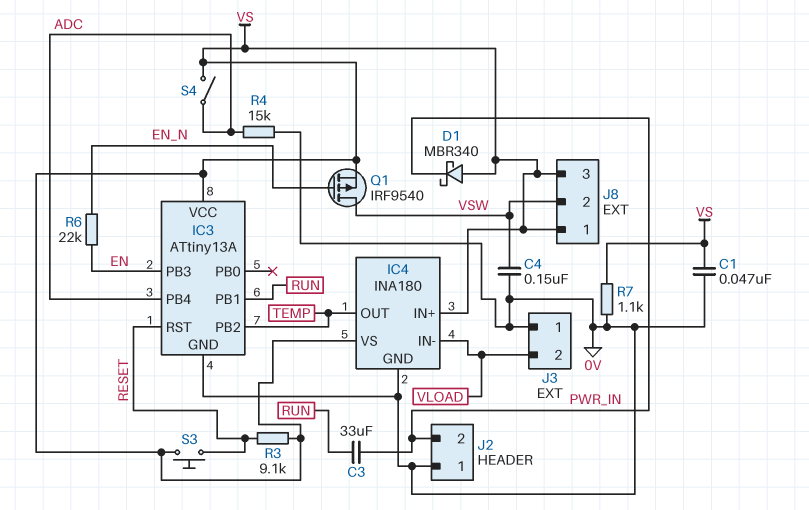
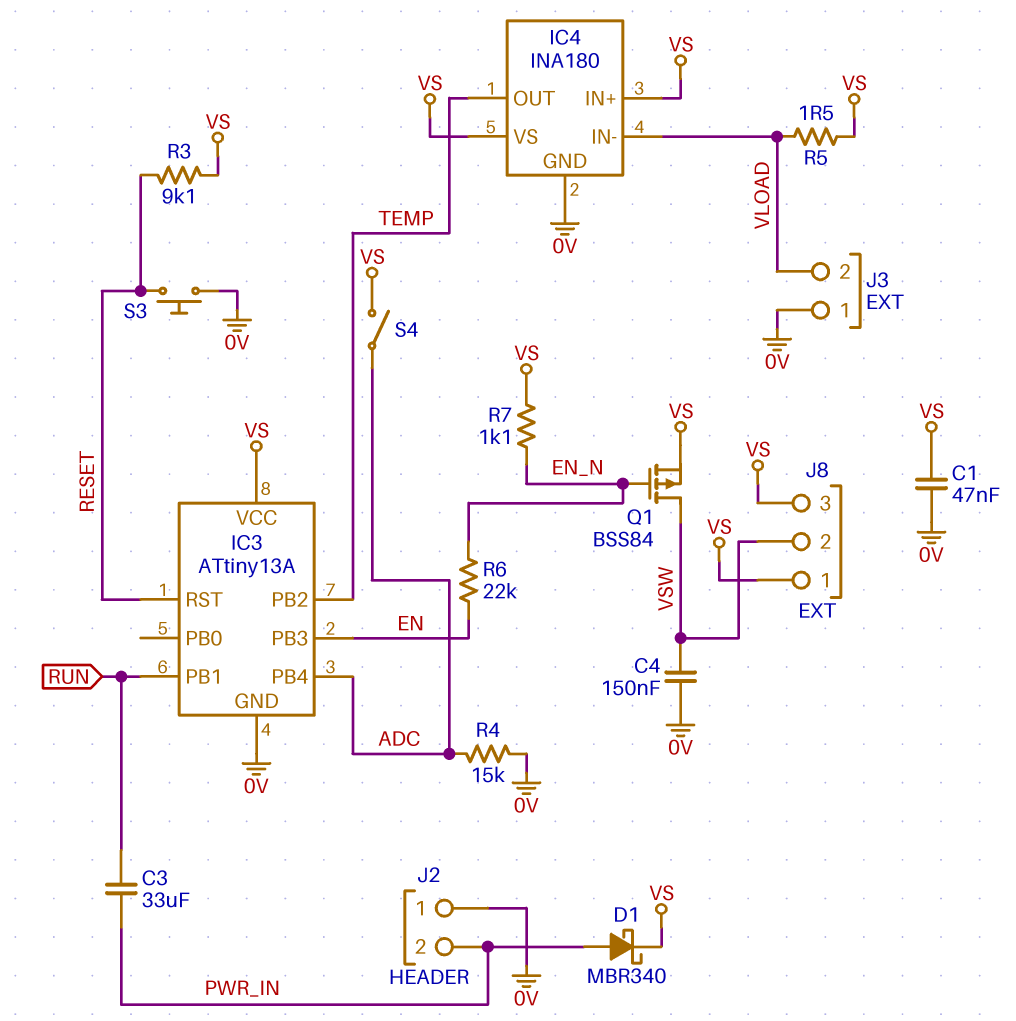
D1: schottky MBR340 (A VS, K PWR_IN) -> schottky MBR340 (A PWR_IN, K VS)
Q1: PMOS IRF9540 (G EN_N, D VSW, S VS) -> PMOS BSS84 (G EN_N, D VSW, S VS)
R5: none -> 1.5 (VLOAD, VS)
R7: 1.1k (0V, VS) -> 1.1k (EN_N, VS)
S3: button (RESET, VS) -> button (0V, RESET)

